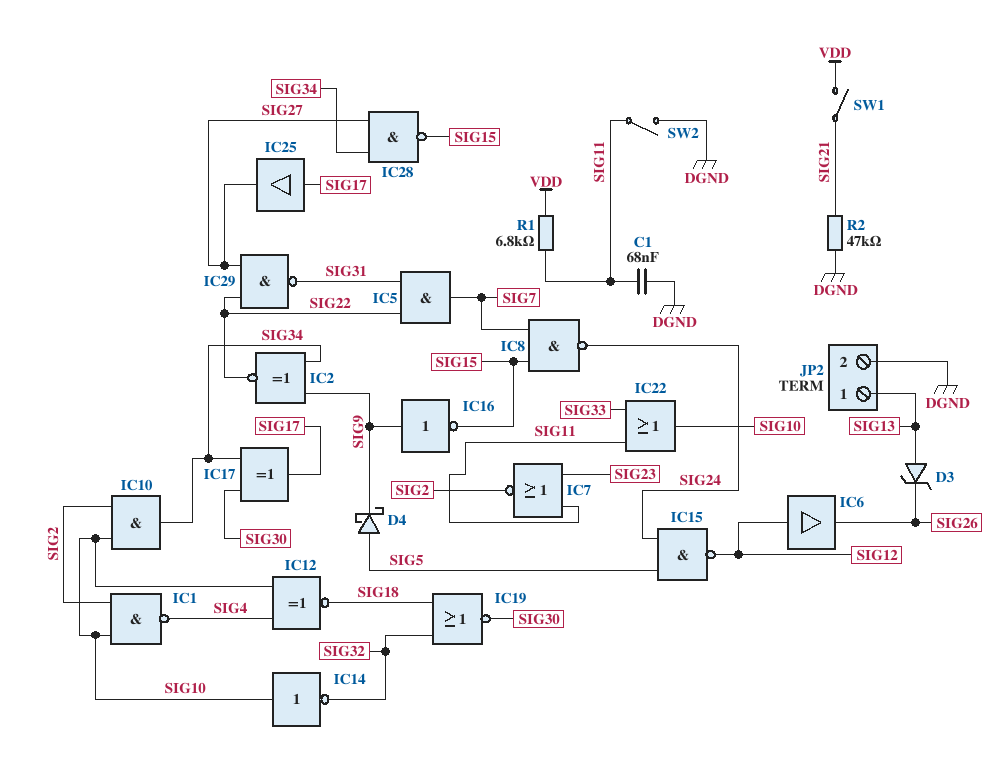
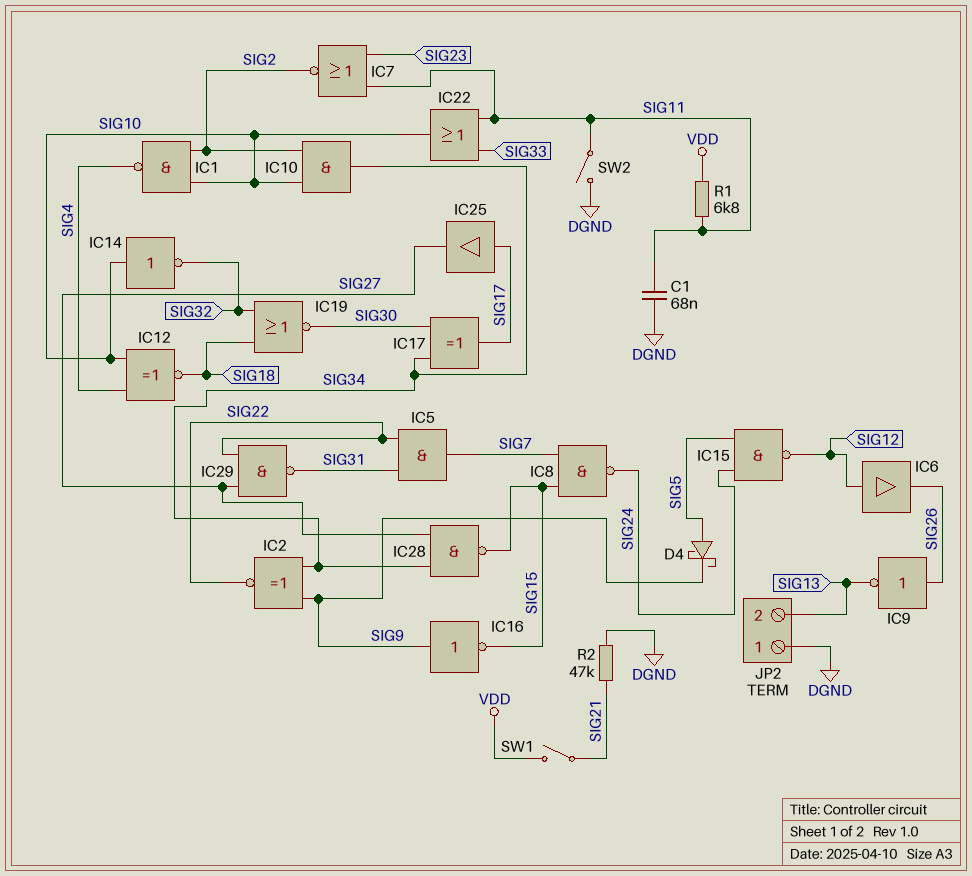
D3: zener (A SIG13, K SIG26) -> none
IC9: none -> NOT (in SIG26, out SIG13)
JP2 pin 1: SIG13 -> DGND
JP2 pin 2: DGND -> SIG13

